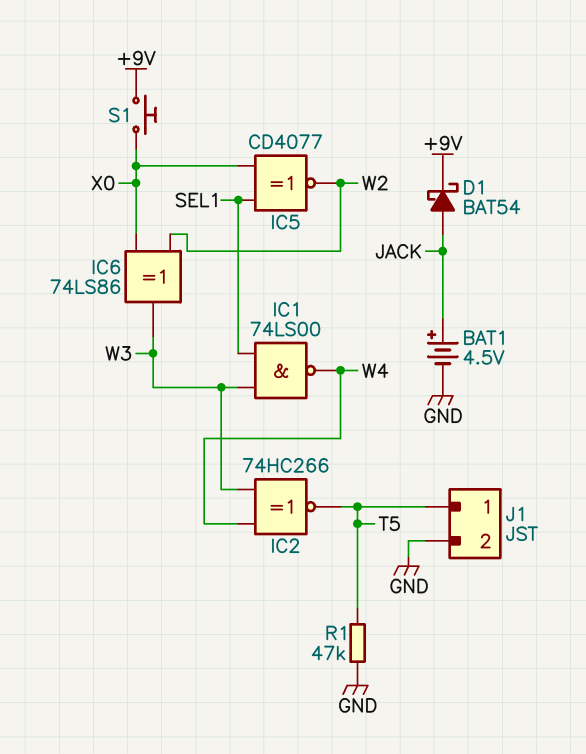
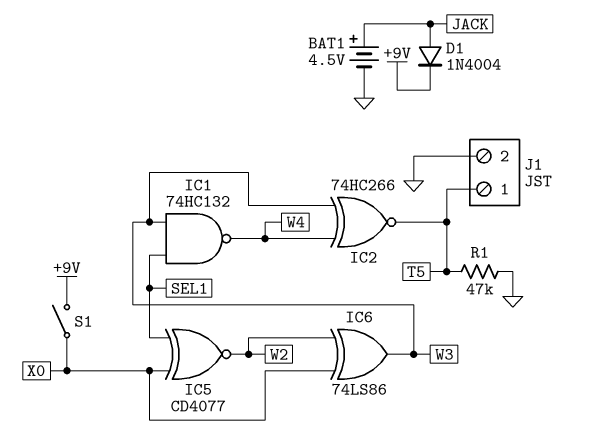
D1: schottky BAT54 (A JACK, K +9V) -> diode 1N4004 (A JACK, K +9V)
IC1: NAND 74LS00 (in SEL1, in W3, out W4) -> NAND 74HC132 (in SEL1, in W3, out W4)
S1: button (+9V, X0) -> switch (+9V, X0)

